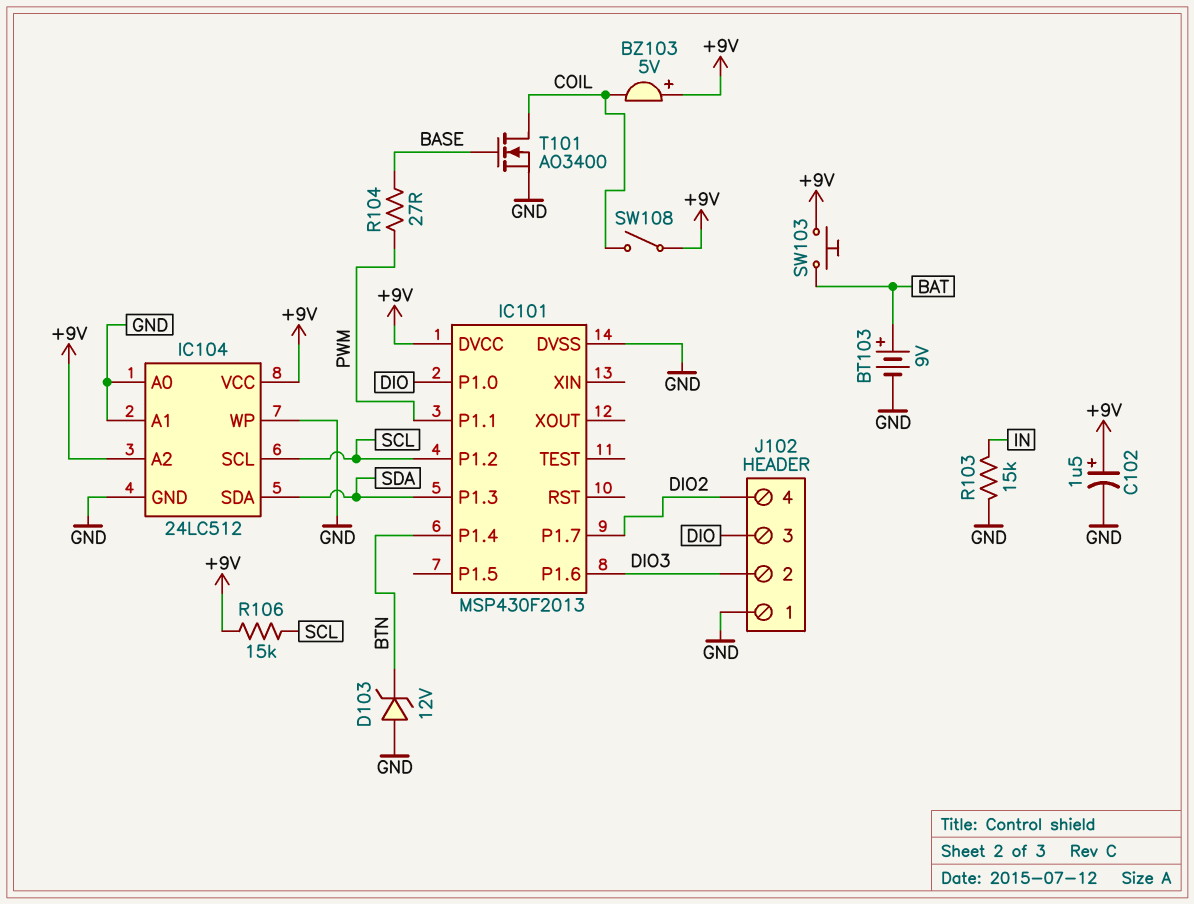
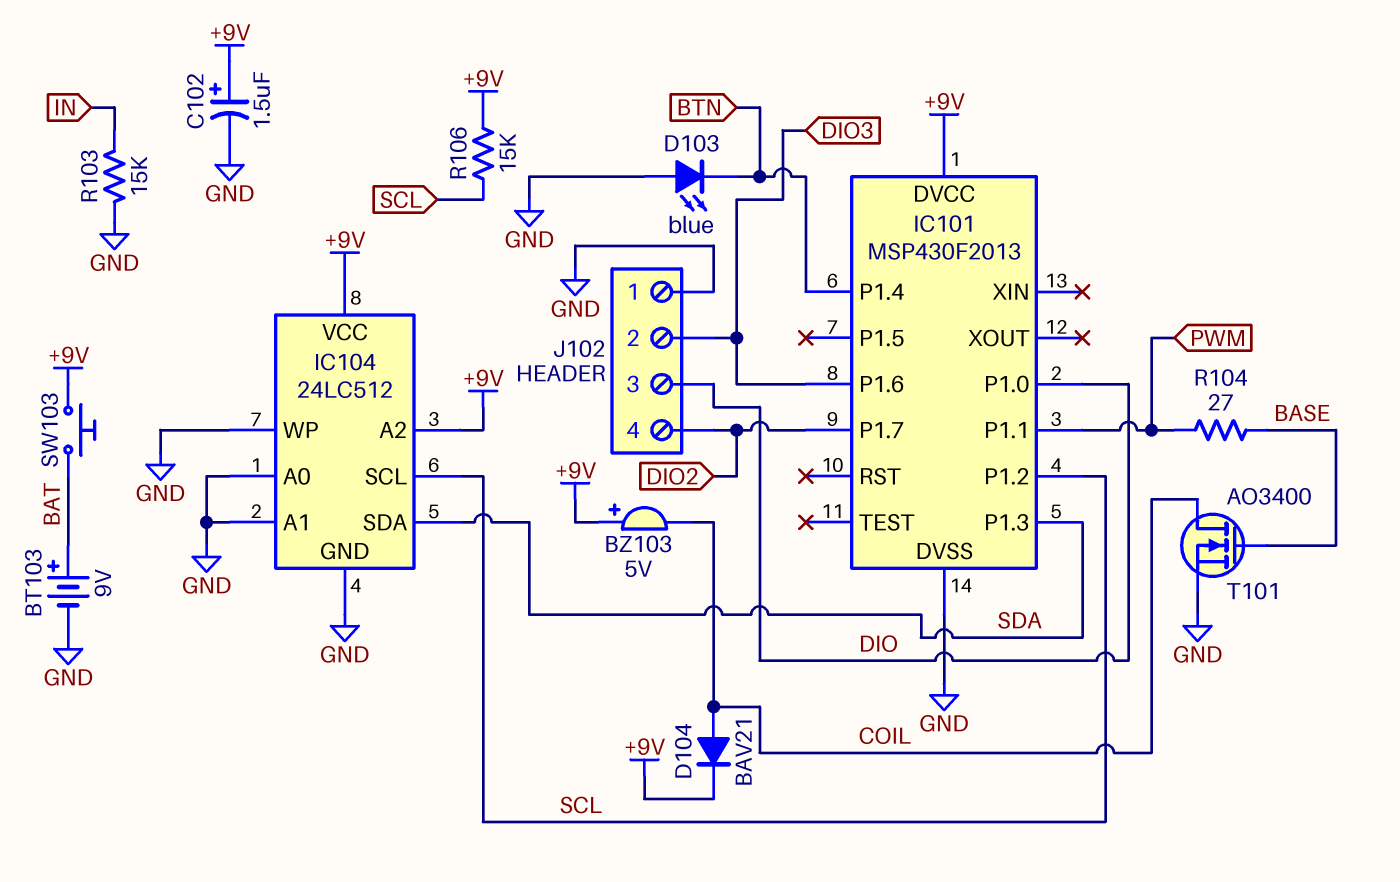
D103: zener 12V (A GND, K BTN) -> LED blue (A GND, K BTN)
D104: none -> diode BAV21 (A COIL, K +9V)
SW108: switch (+9V, COIL) -> none

